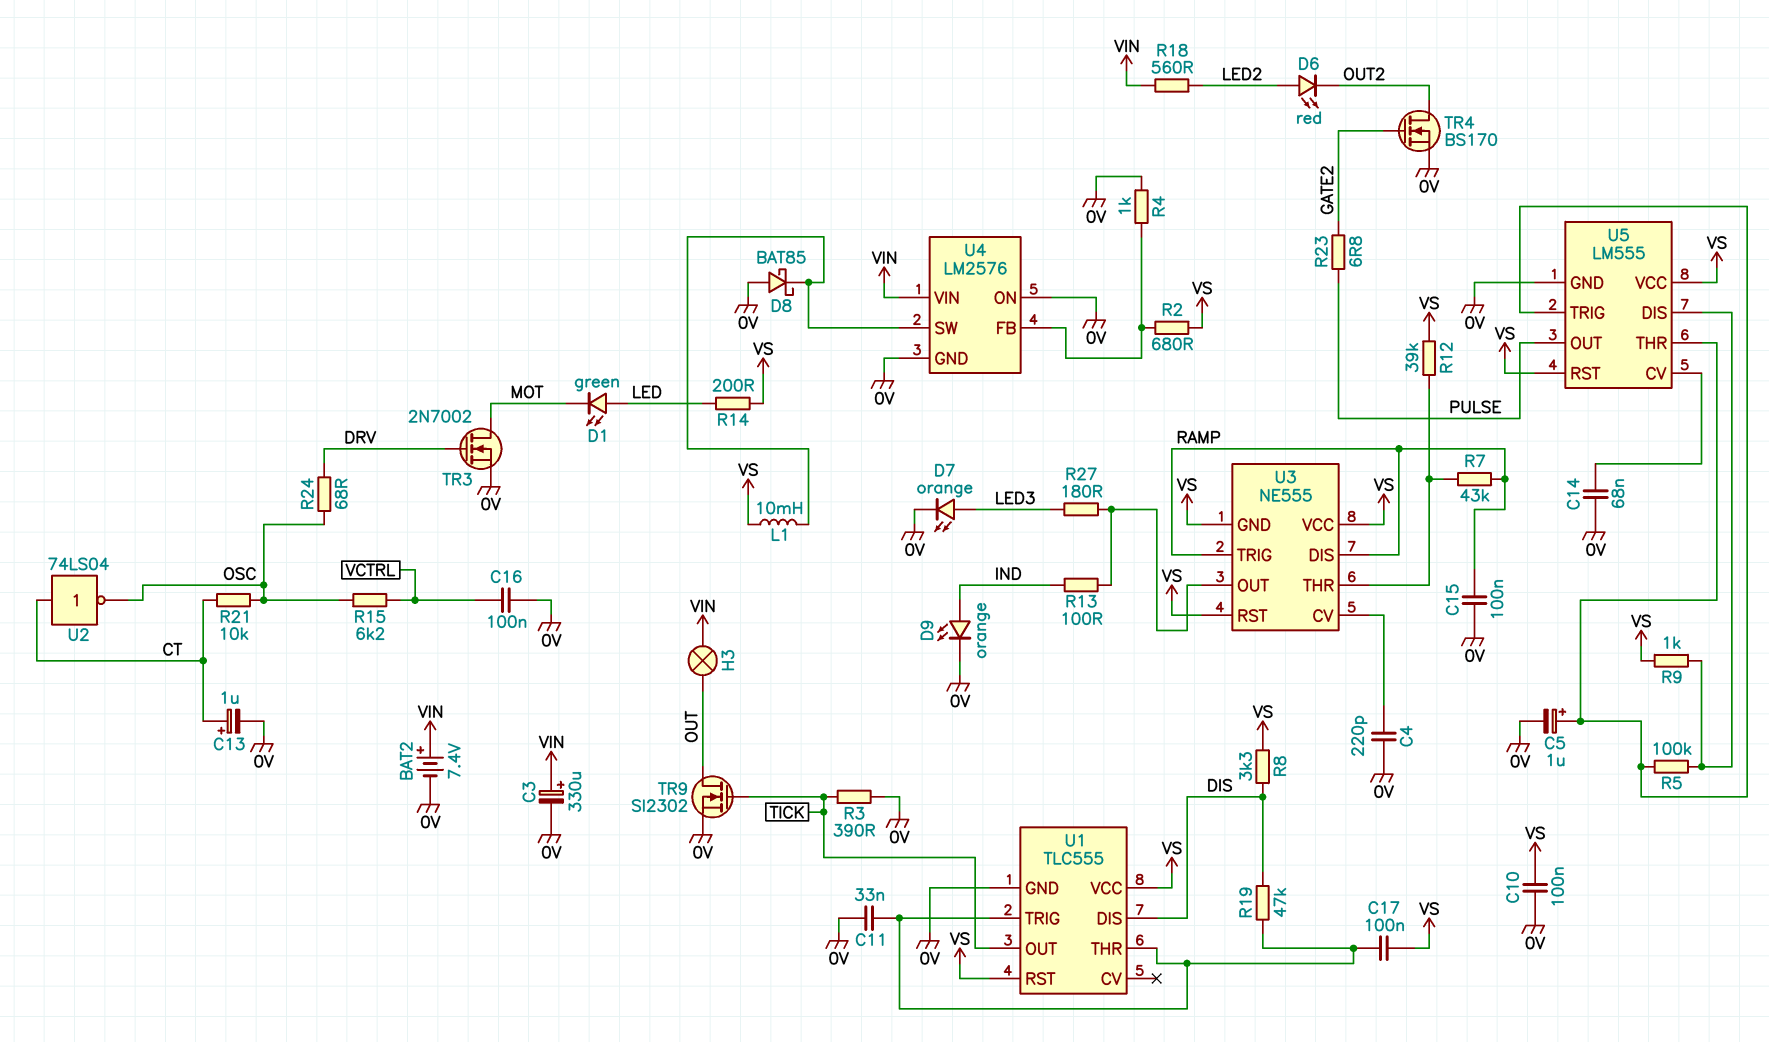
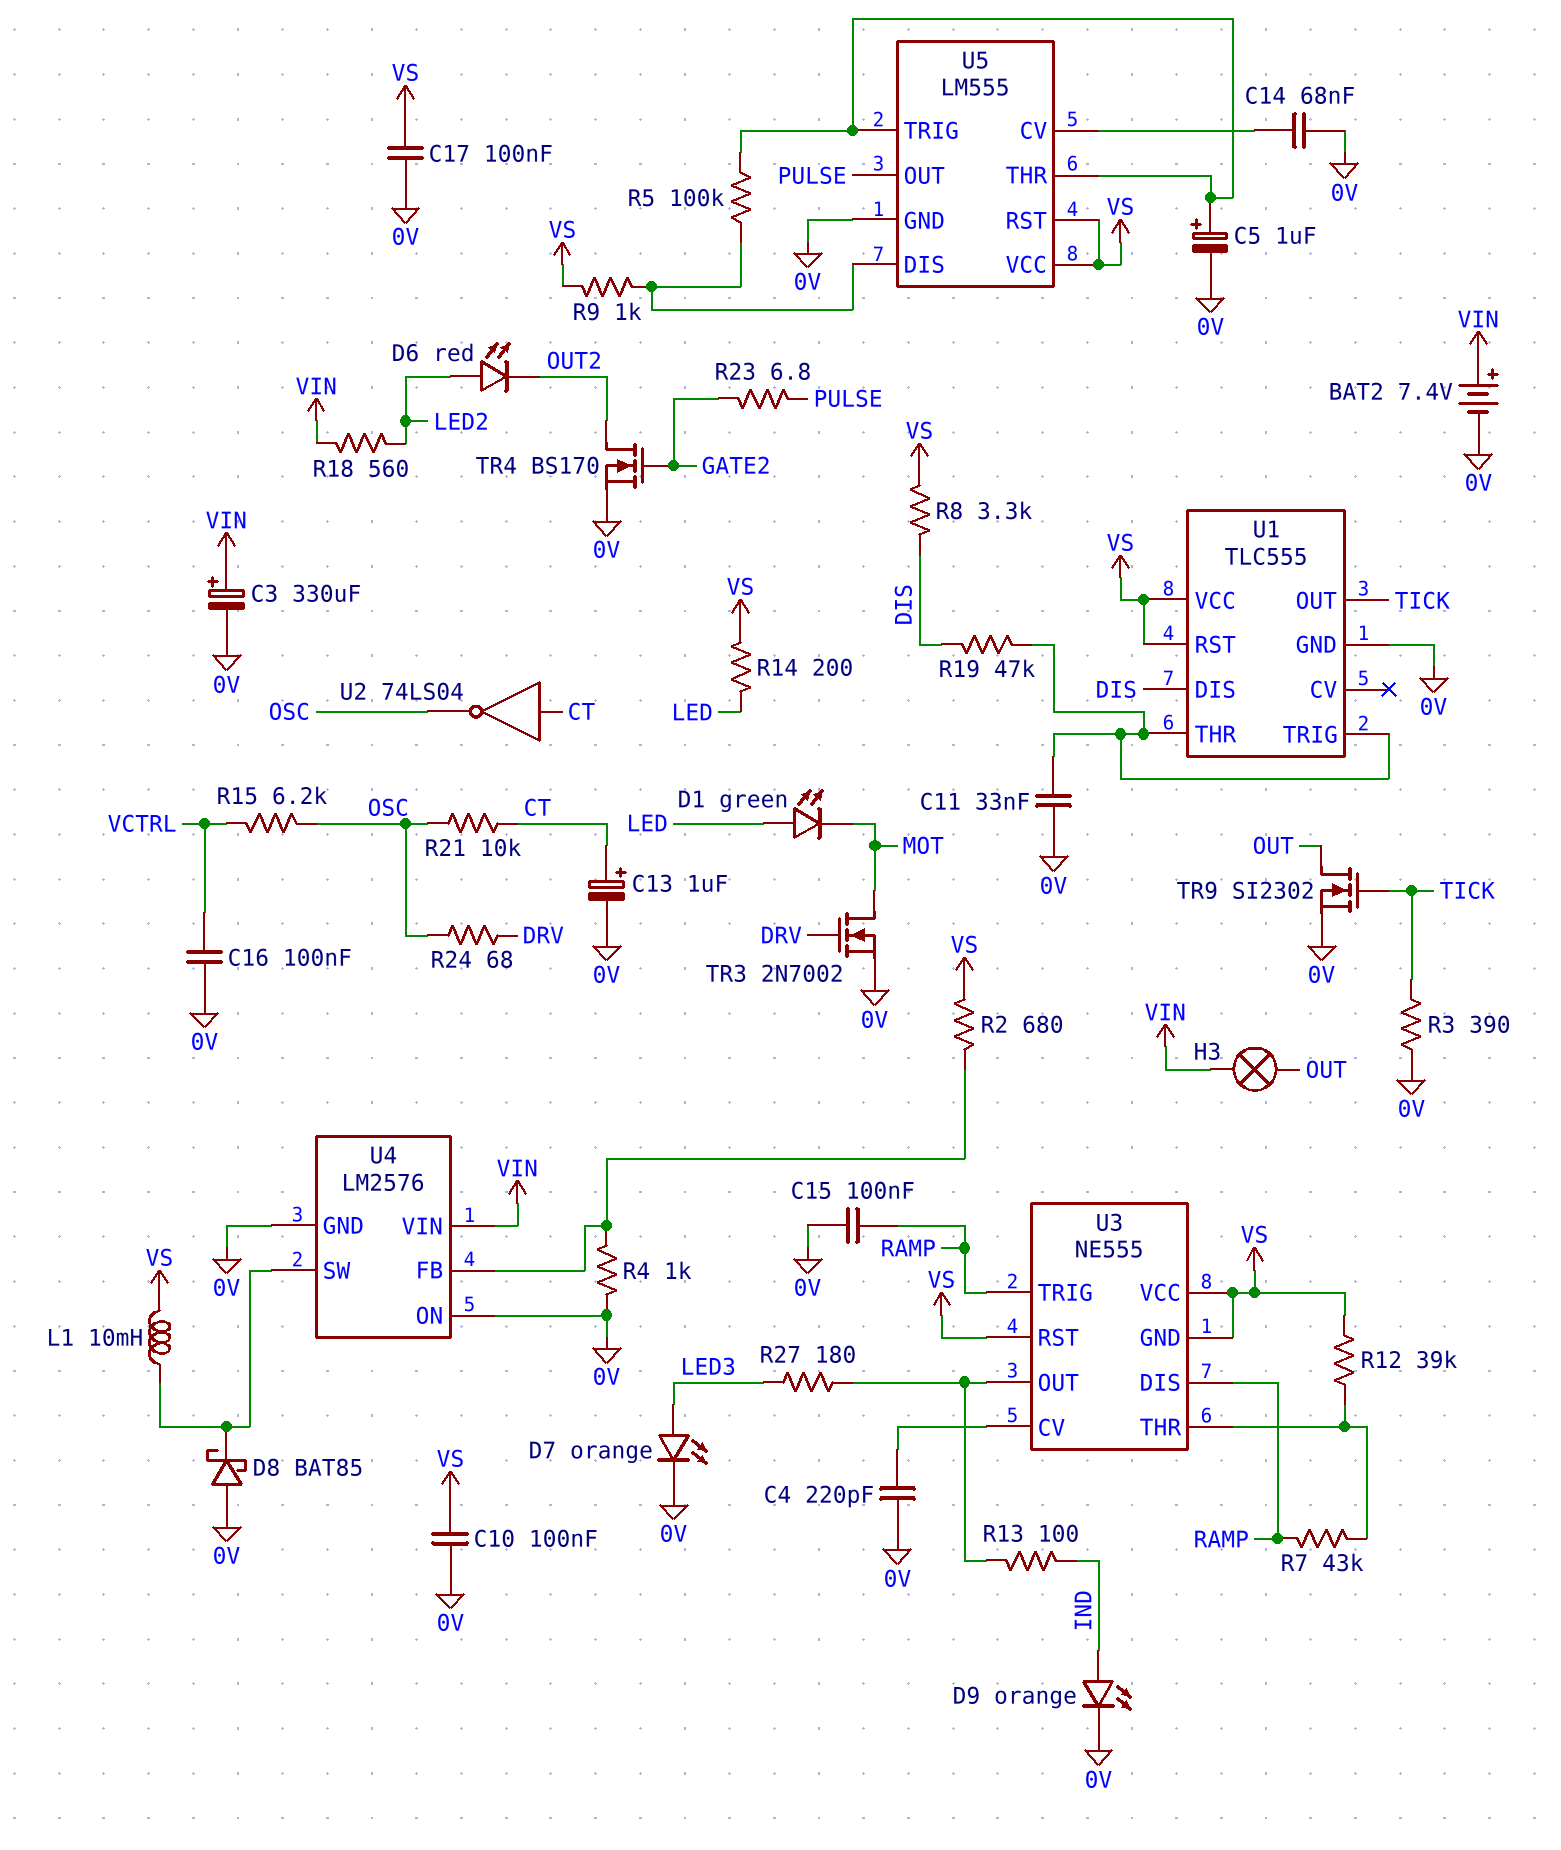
C17: 100nF (U1/THR, VS) -> 100nF (0V, VS)

